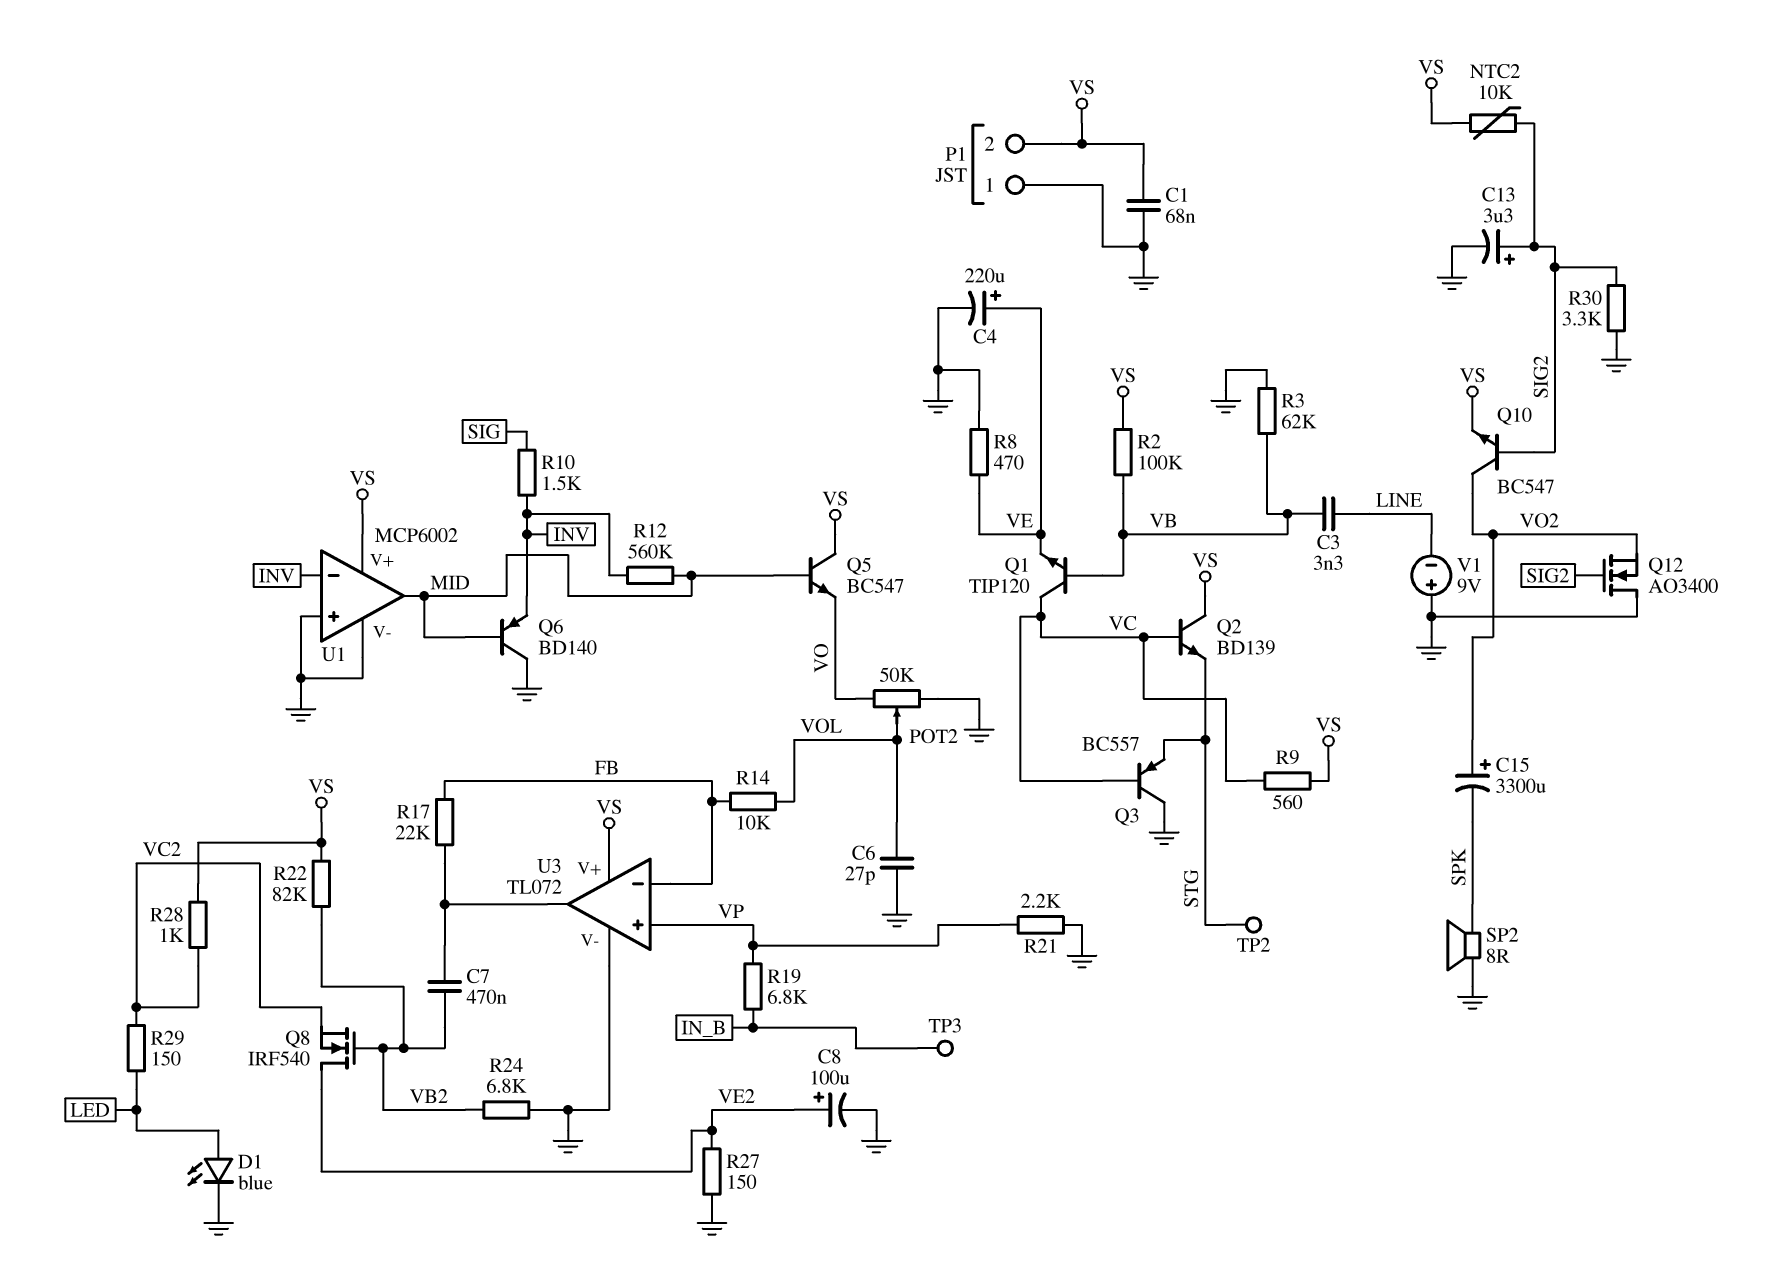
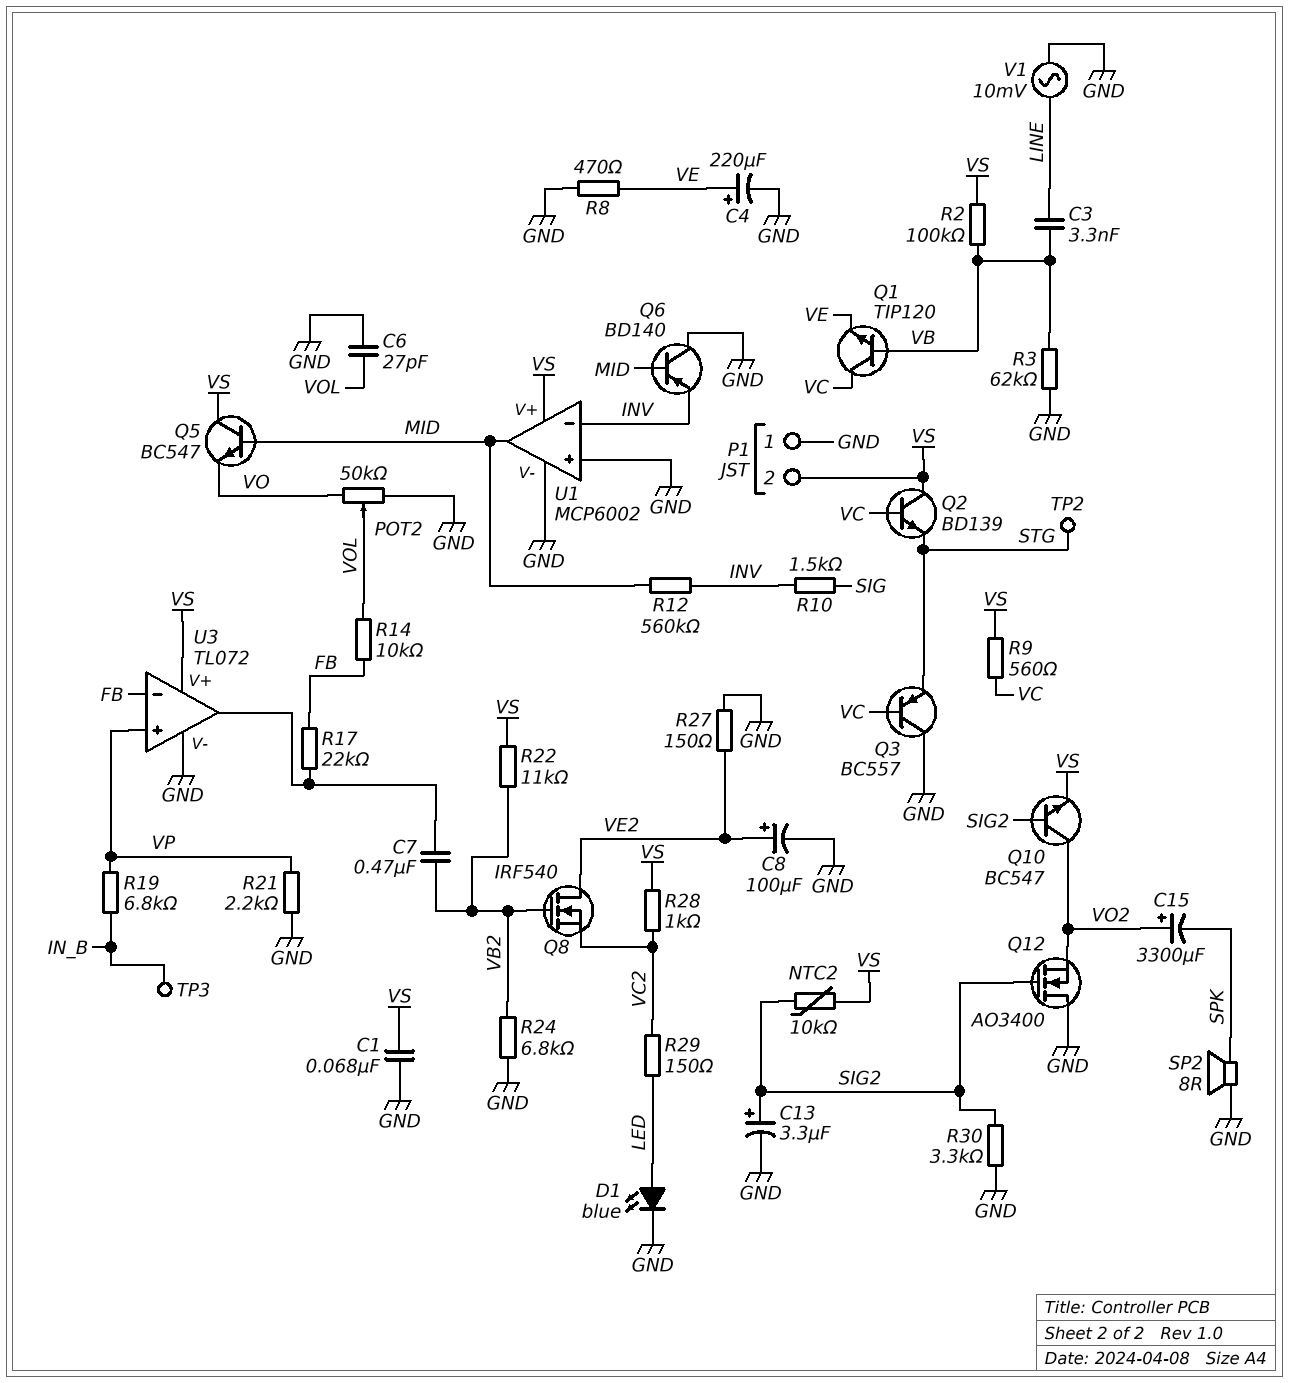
R22: 82k (VB2, VS) -> 11k (VB2, VS)
V1: 9V (plus GND, minus LINE) -> AC 10mV (GND, LINE)

